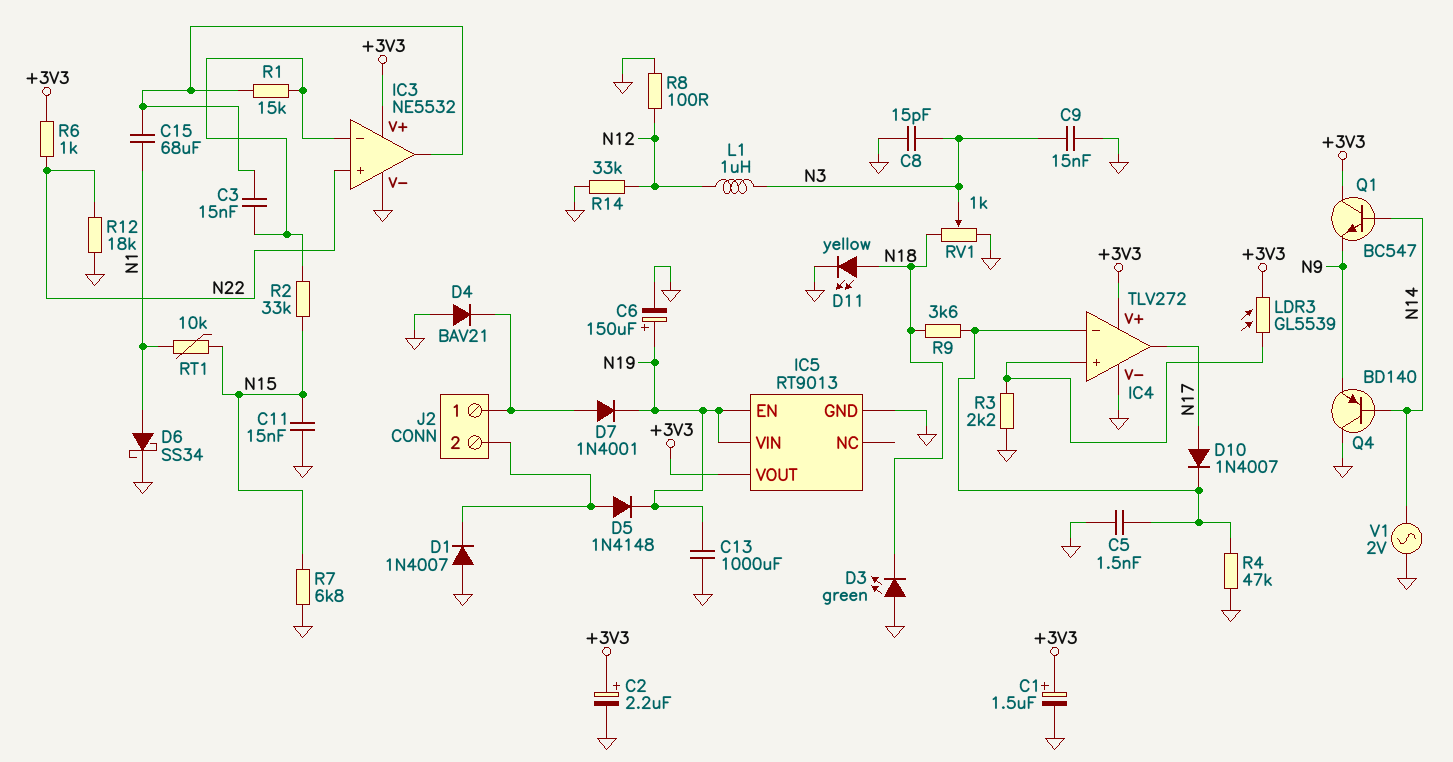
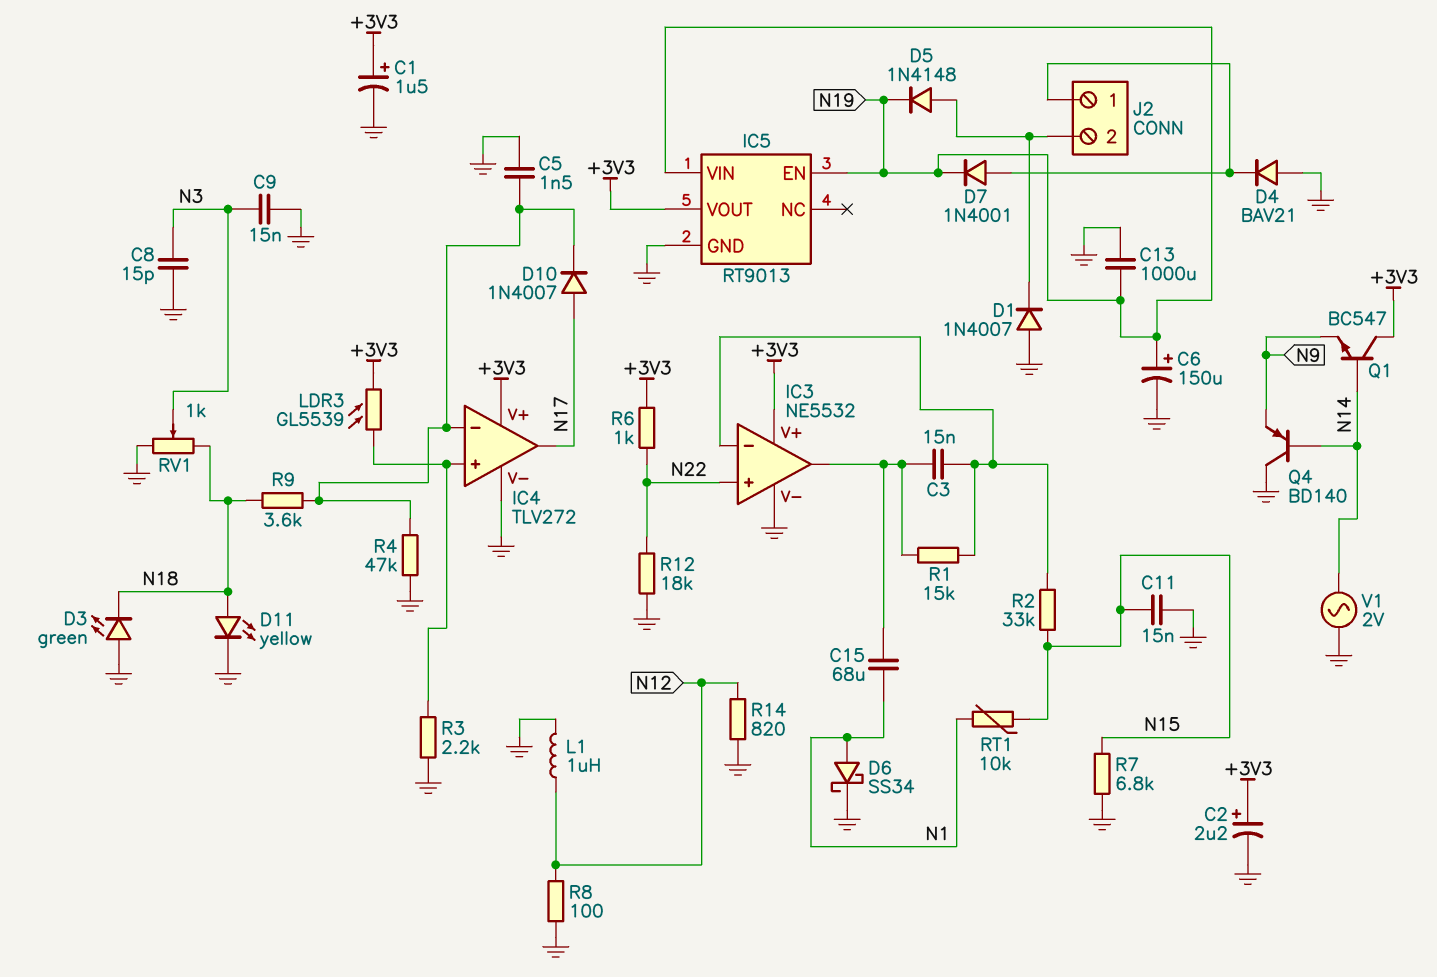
L1: 1uH (N3, N12) -> 1uH (GND, N12)
R14: 33k (GND, N12) -> 820 (GND, N12)

